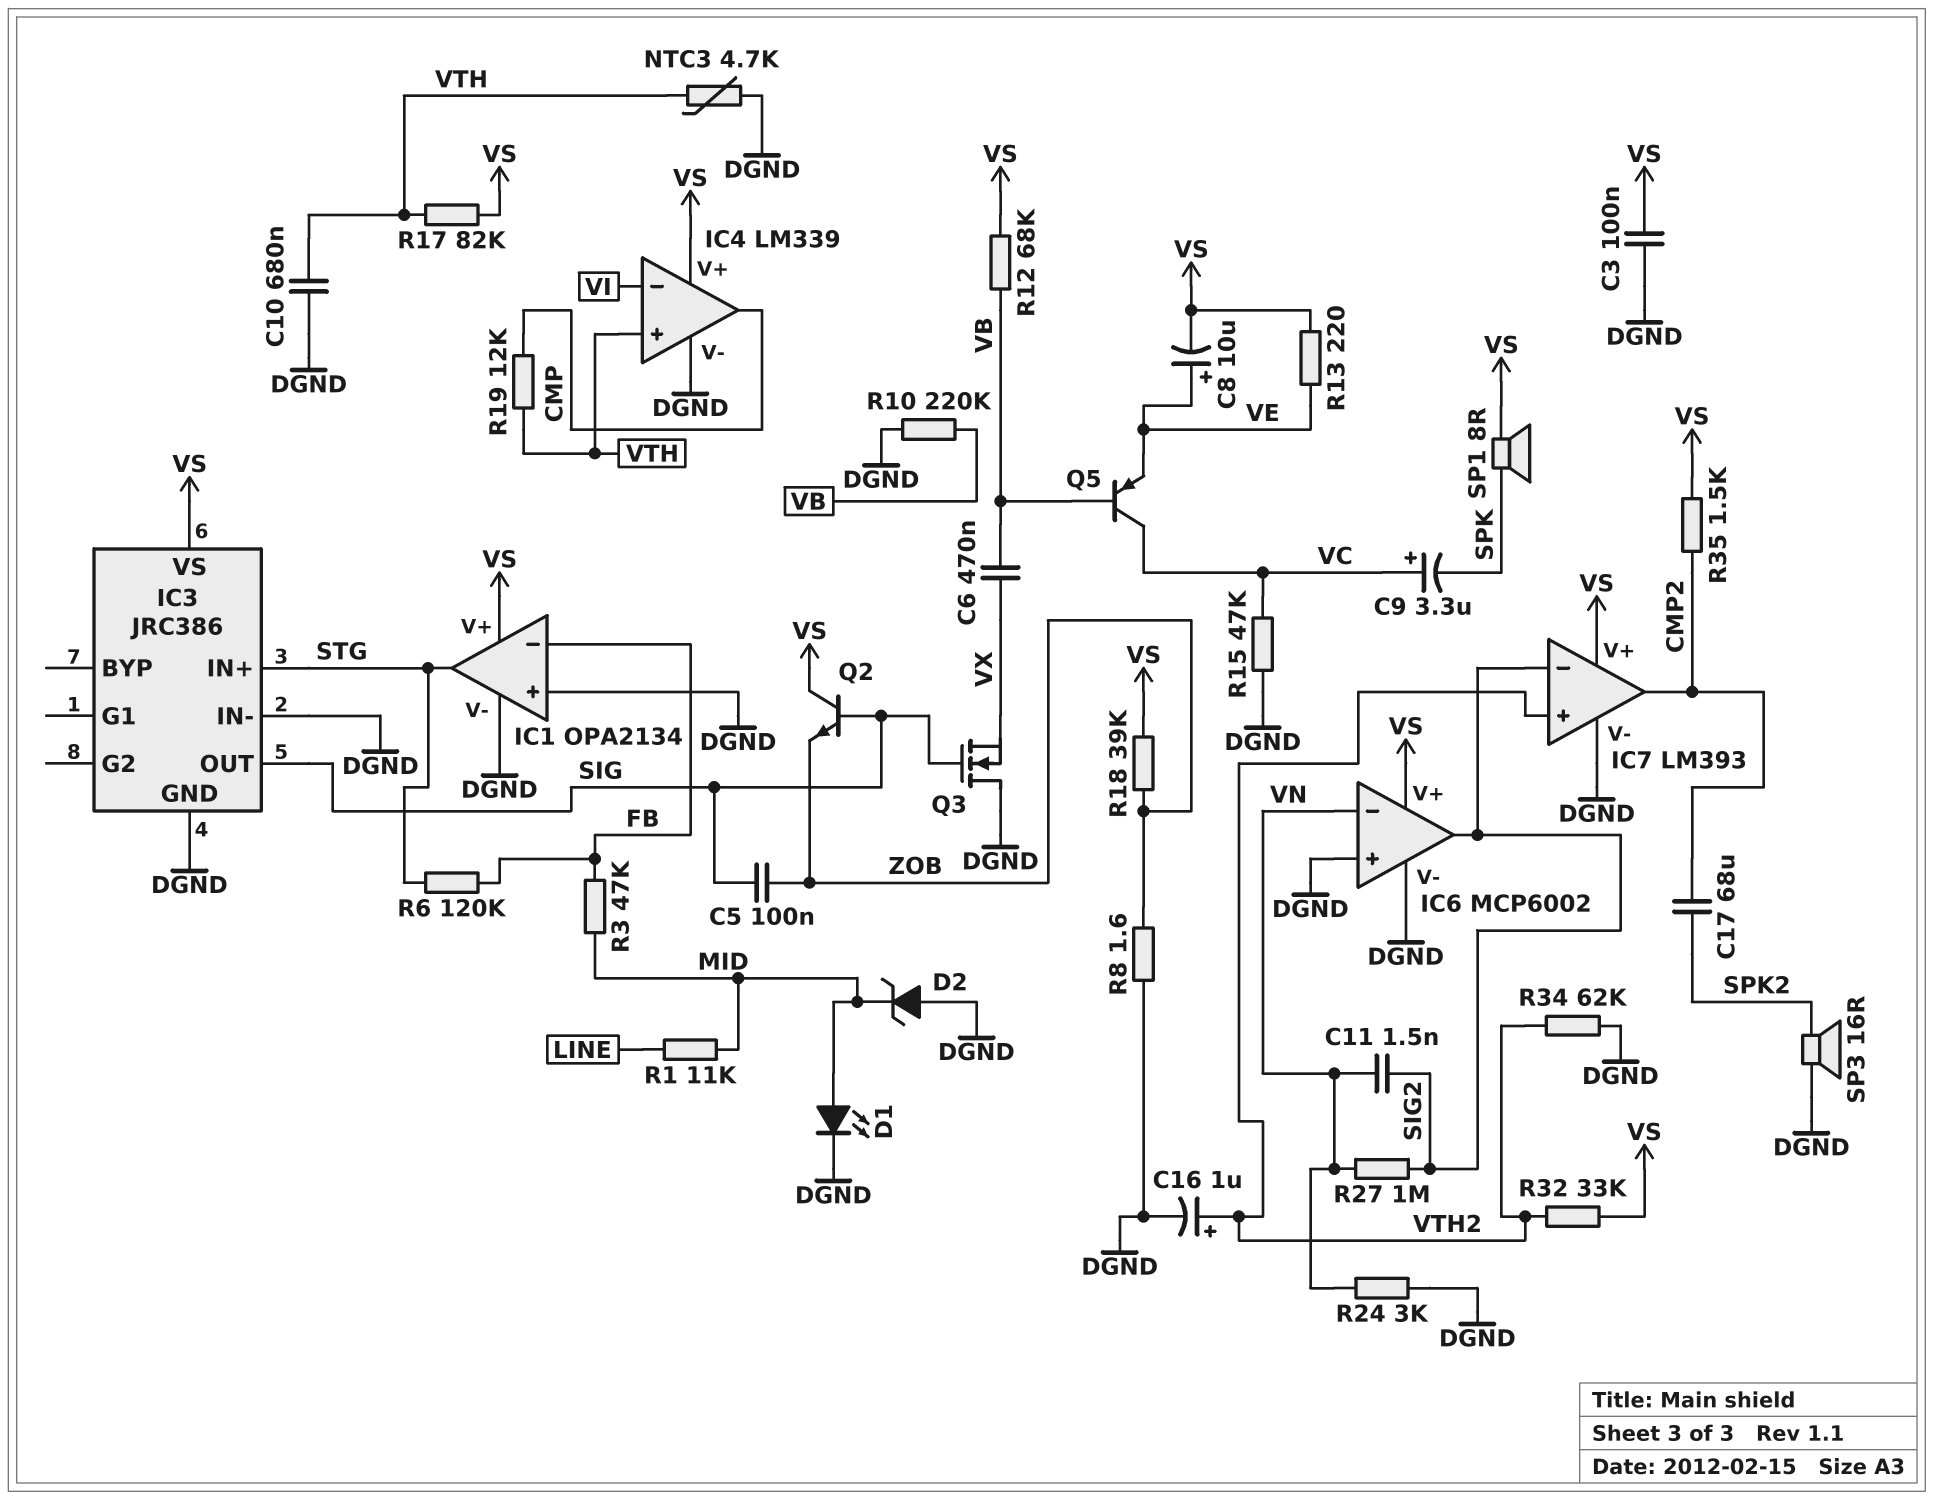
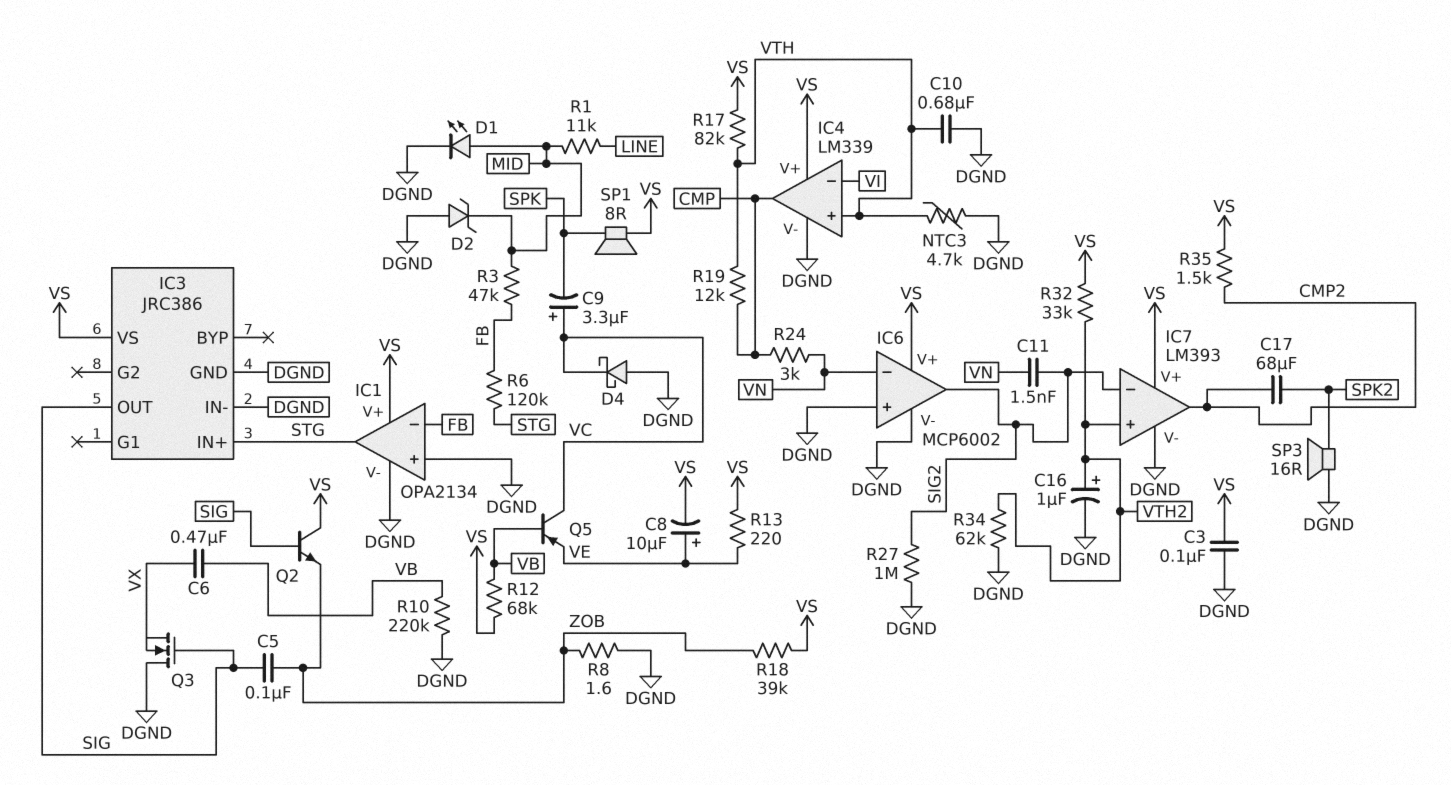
D4: none -> schottky (A DGND, K VC)
R15: 47k (DGND, VC) -> none
R24: 3k (DGND, VN) -> 3k (CMP, VN)
R27: 1M (SIG2, VN) -> 1M (DGND, SIG2)

